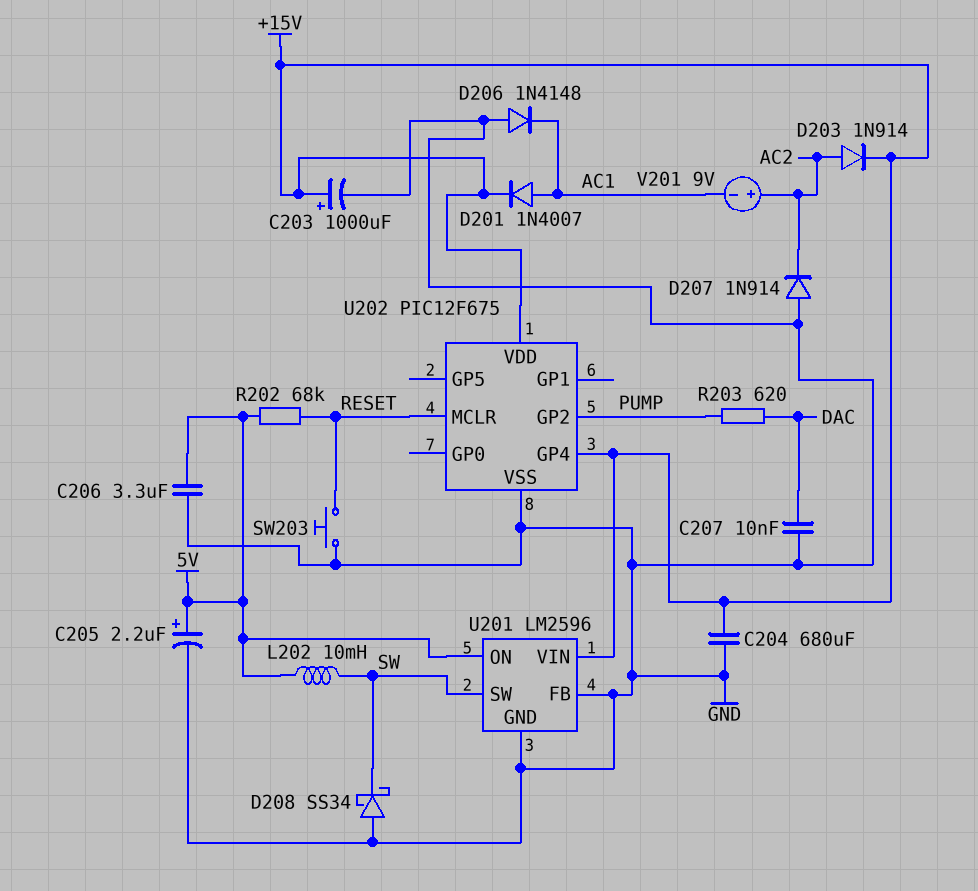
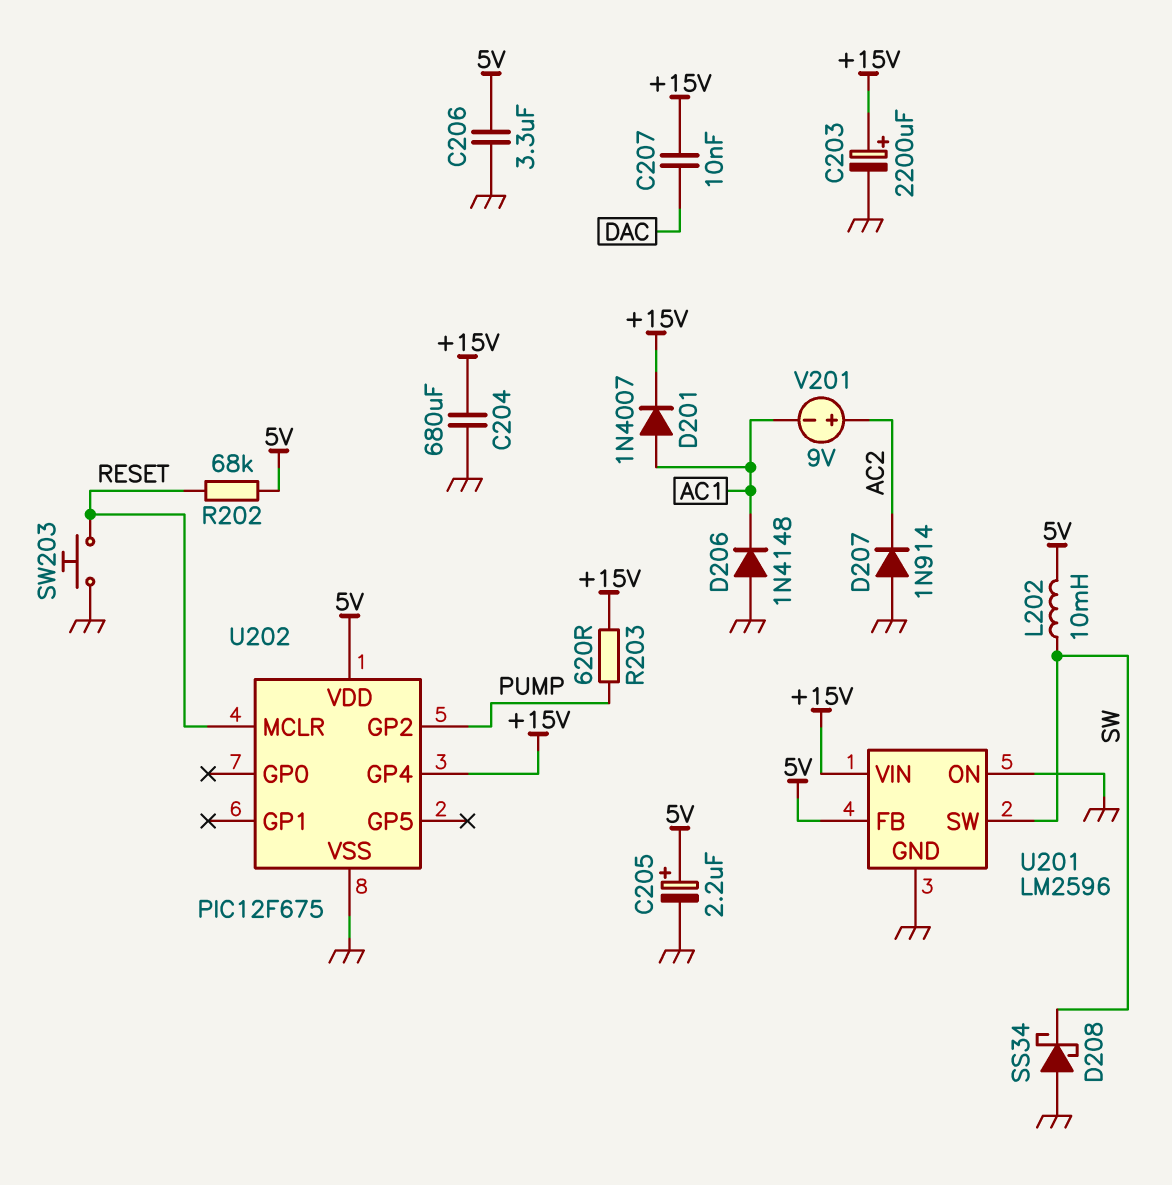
C203: 1000uF (plus +15V, minus GND) -> 2200uF (plus +15V, minus GND)
C207: 10nF (DAC, GND) -> 10nF (+15V, DAC)
D203: diode 1N914 (A AC2, K +15V) -> none
R203: 620 (DAC, PUMP) -> 620 (+15V, PUMP)
U201 pin FB: GND -> 5V
U201 pin ON: 5V -> GND
U202 pin VDD: +15V -> 5V

